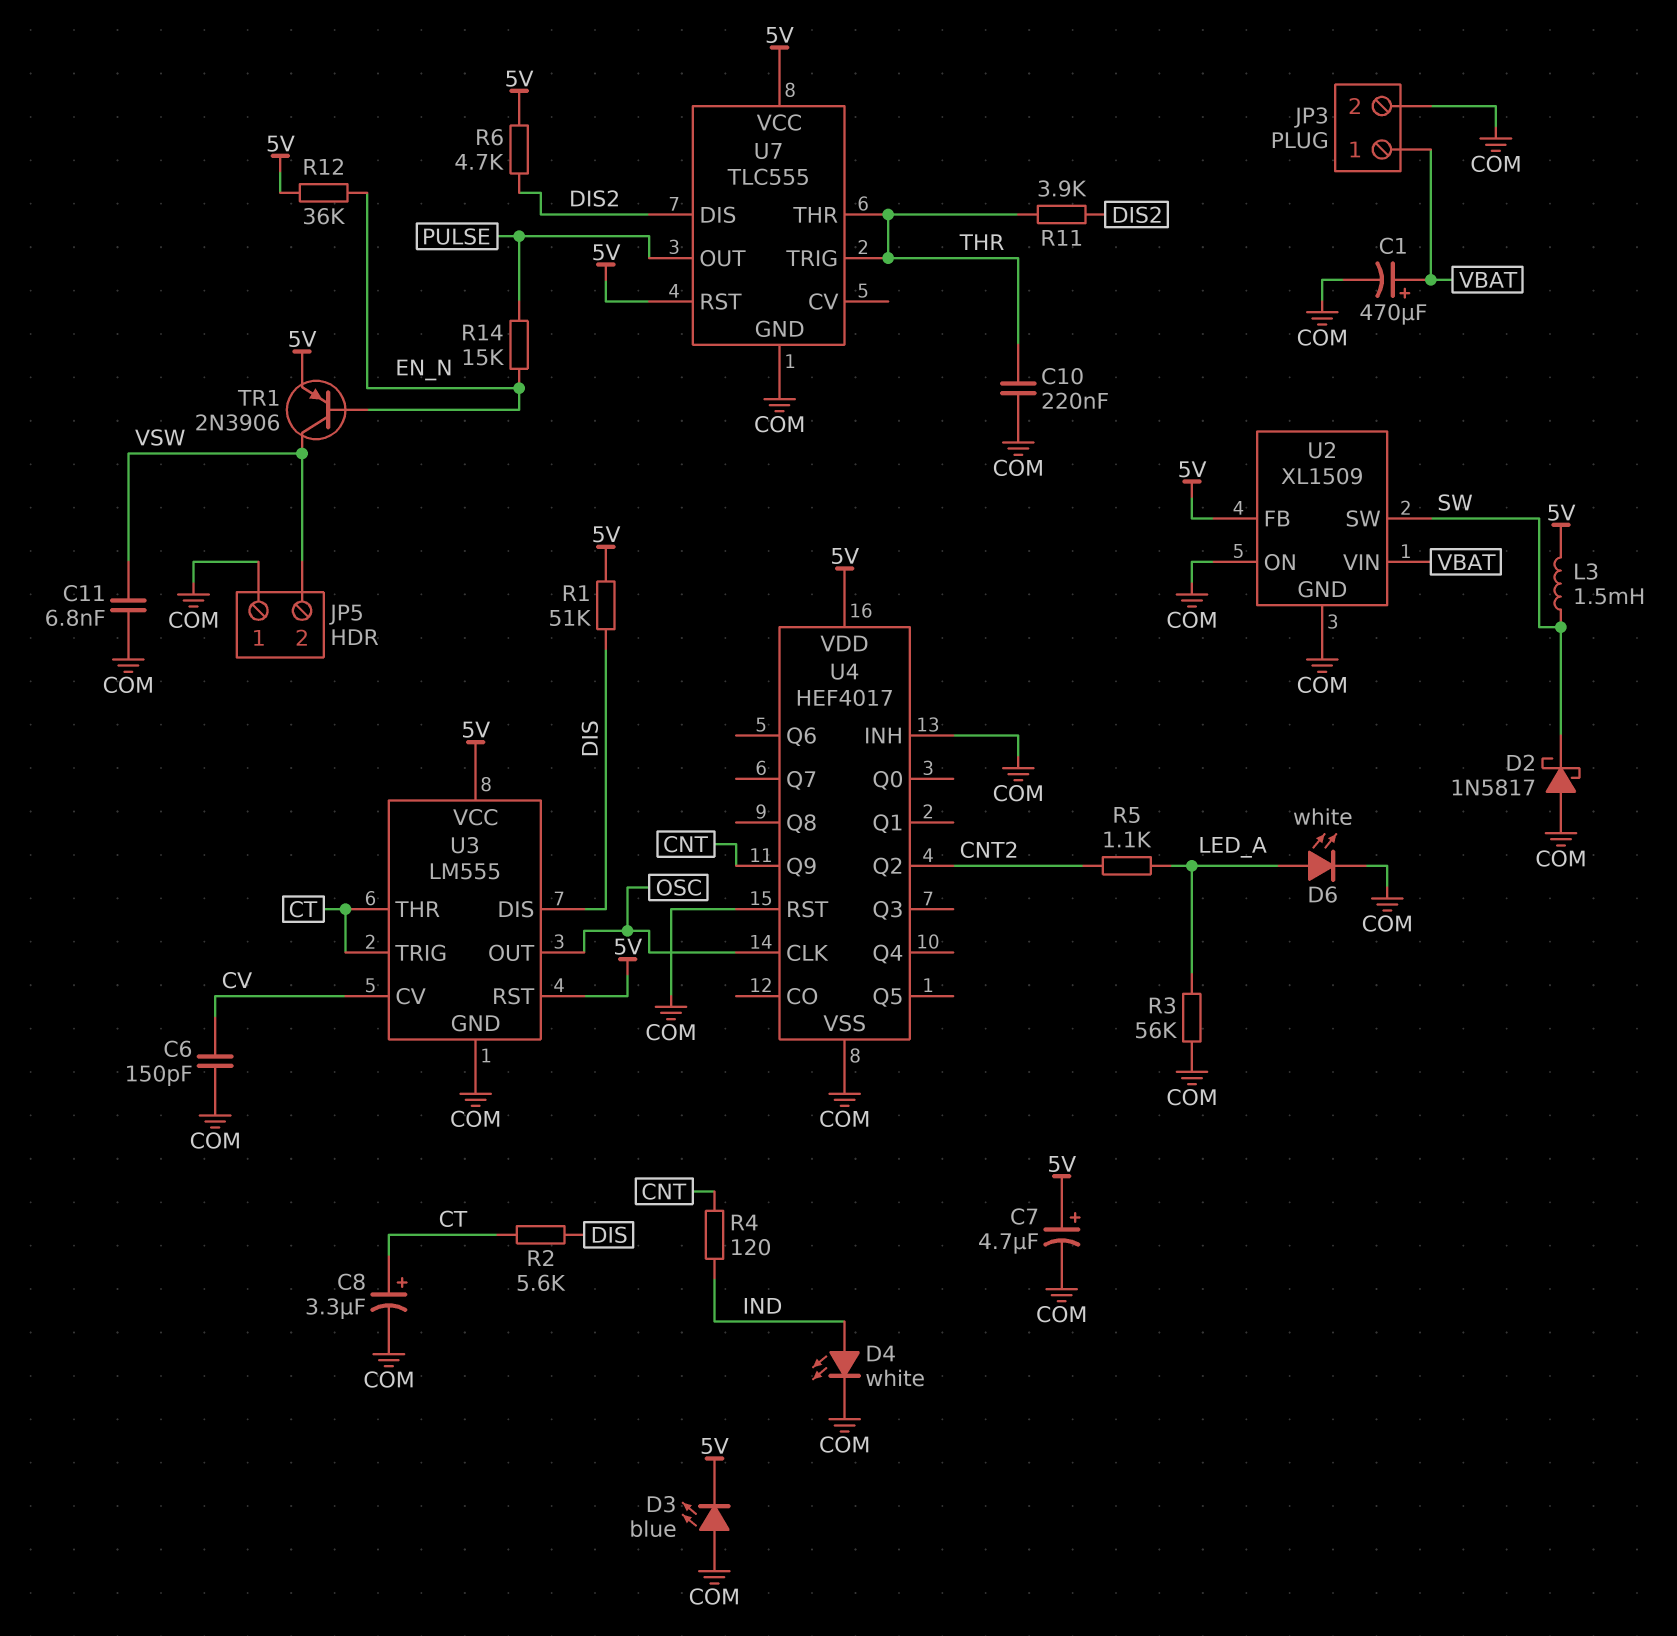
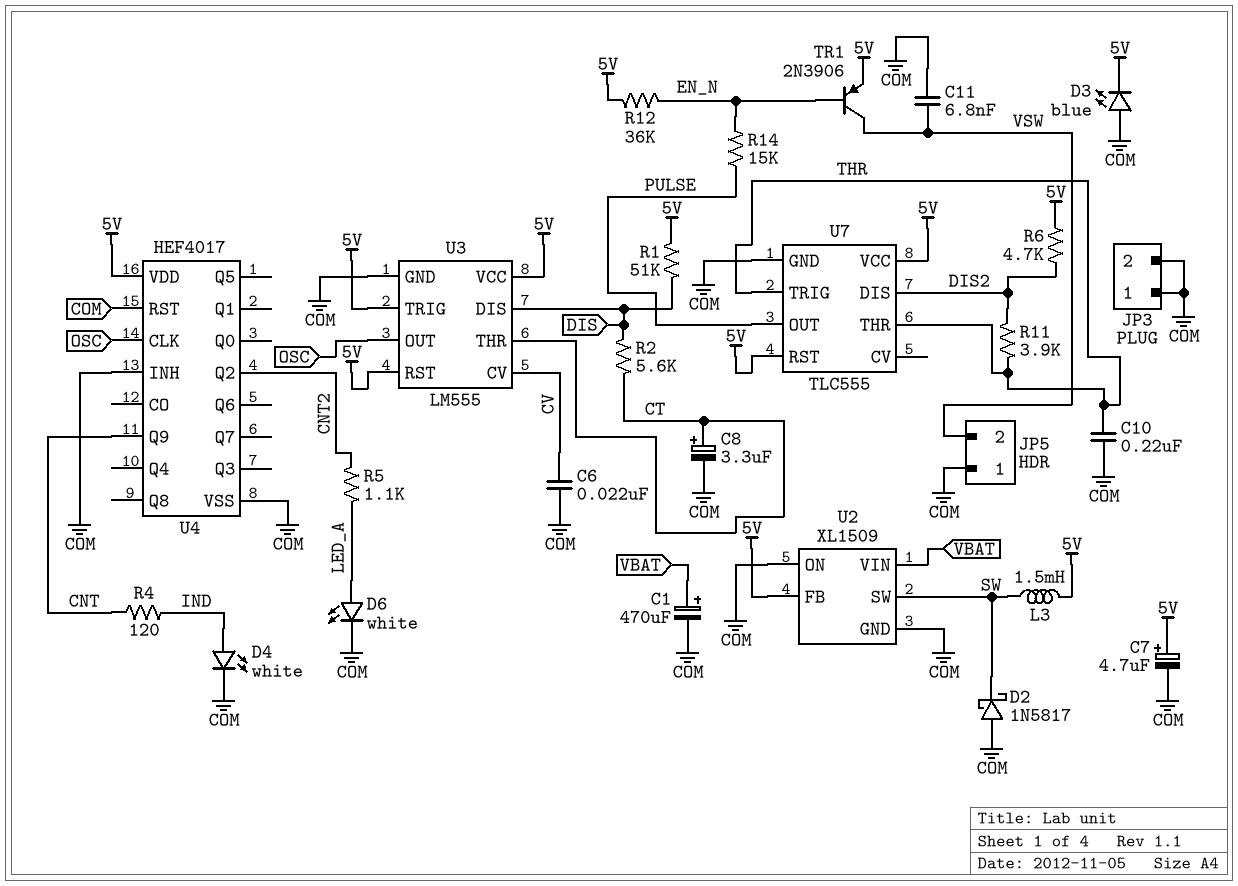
C6: 150pF (COM, CV) -> 22nF (COM, CV)
JP3 pin 1: VBAT -> COM
R3: 56k (COM, LED_A) -> none
U3 pin TRIG: CT -> 5V

